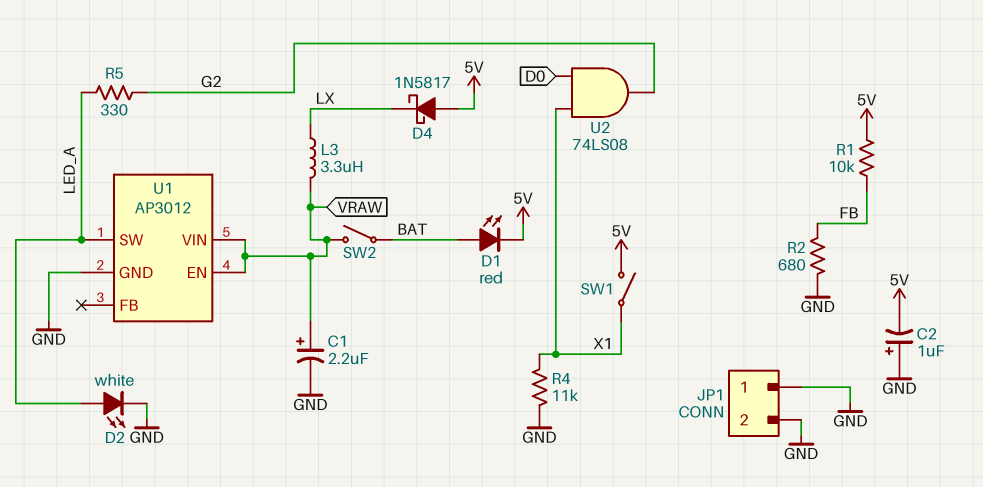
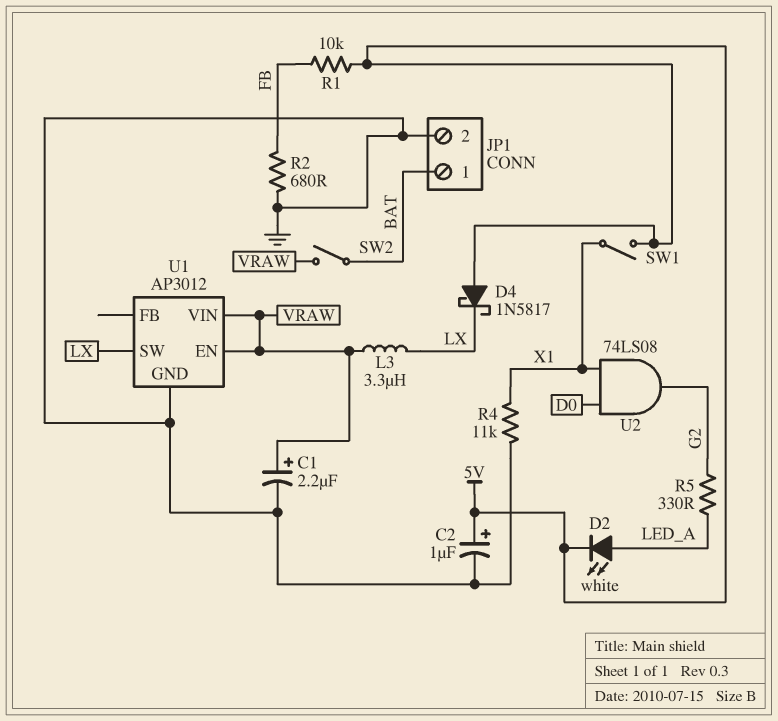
C2: 1uF (plus GND, minus 5V) -> 1uF (plus 5V, minus GND)
D1: LED red (A BAT, K 5V) -> none
D2: LED white (A LED_A, K GND) -> LED white (A LED_A, K 5V)
JP1 pin 1: GND -> BAT
U1 pin SW: LED_A -> LX

